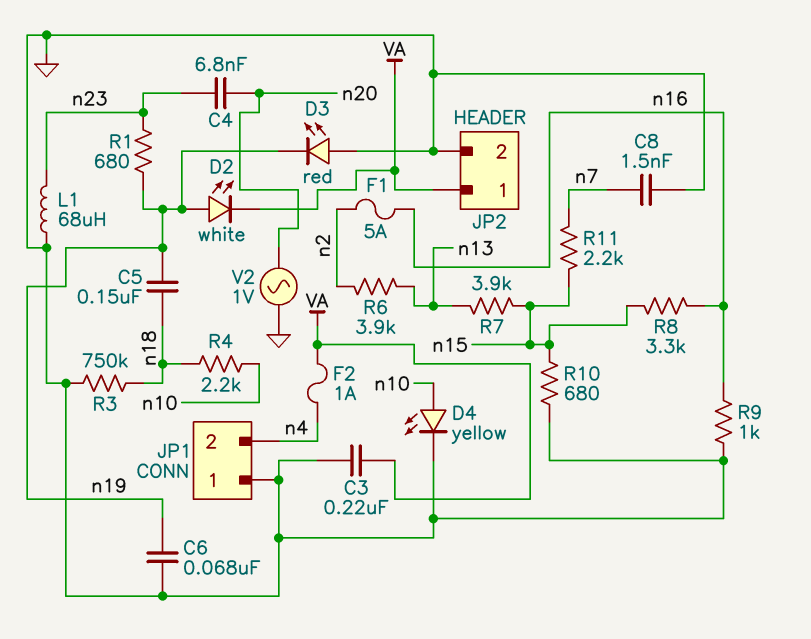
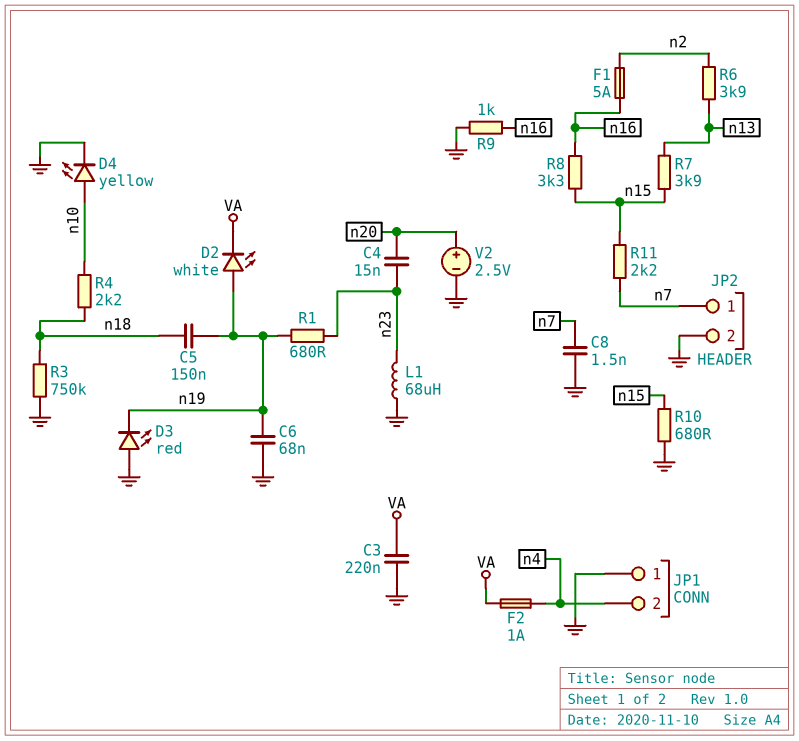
C4: 6.8nF (n20, n23) -> 15nF (n20, n23)
JP2 pin 1: VA -> n7
V2: AC 1V (GND, n20) -> 2.5V (plus n20, minus GND)

